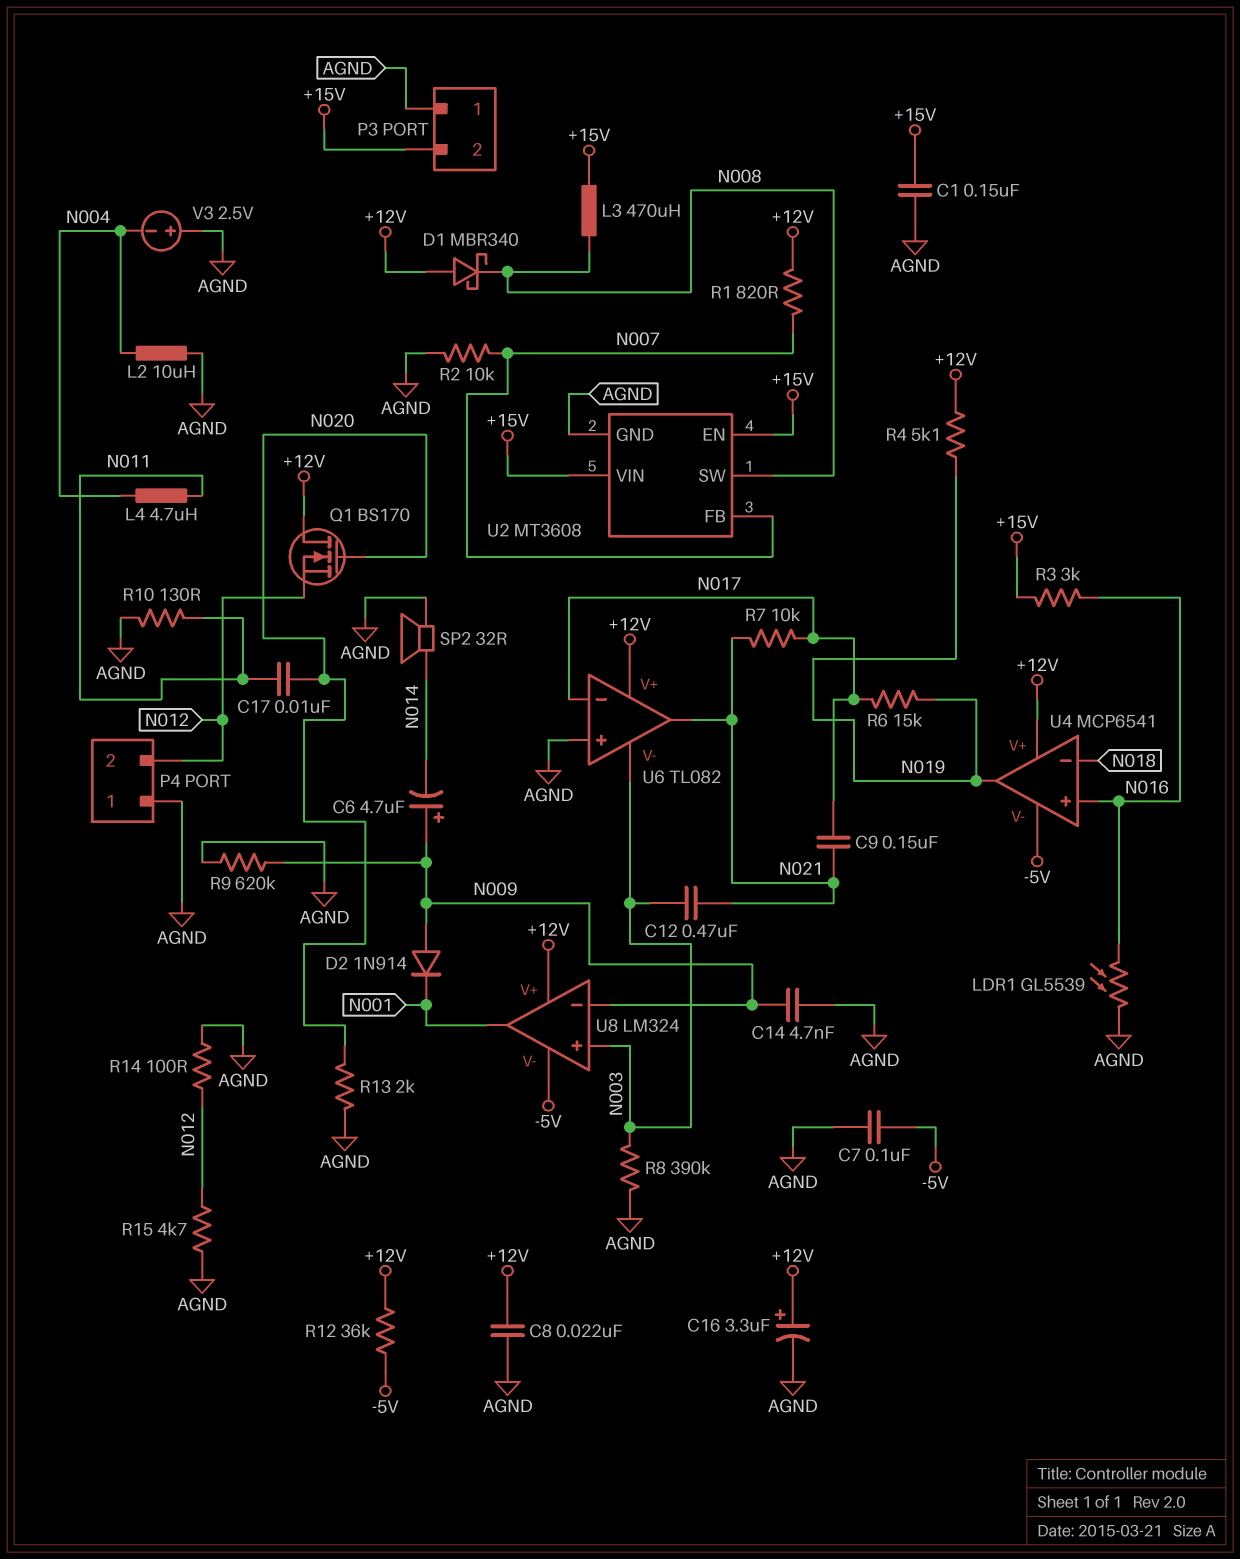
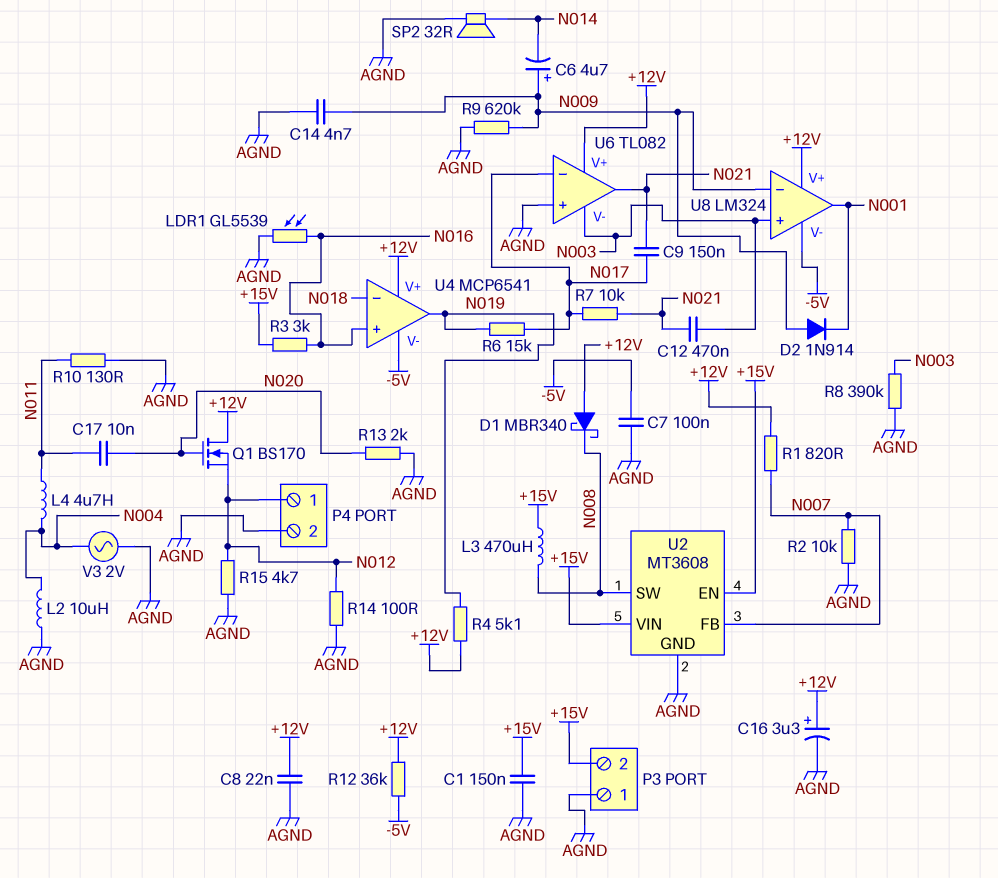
P4 pin 1: AGND -> N012
P4 pin 2: N012 -> AGND
V3: 2.5V (plus AGND, minus N004) -> AC 2V (AGND, N004)

